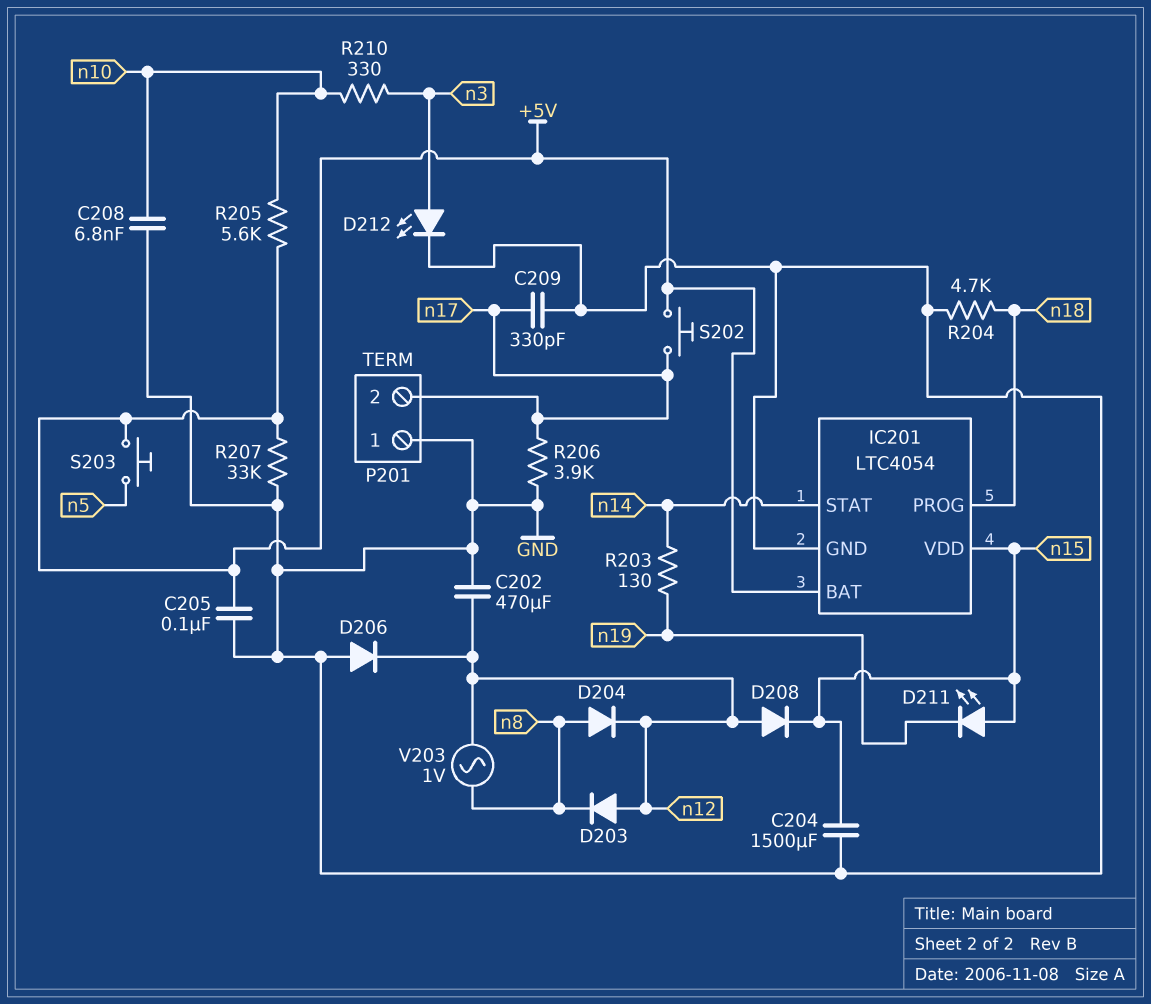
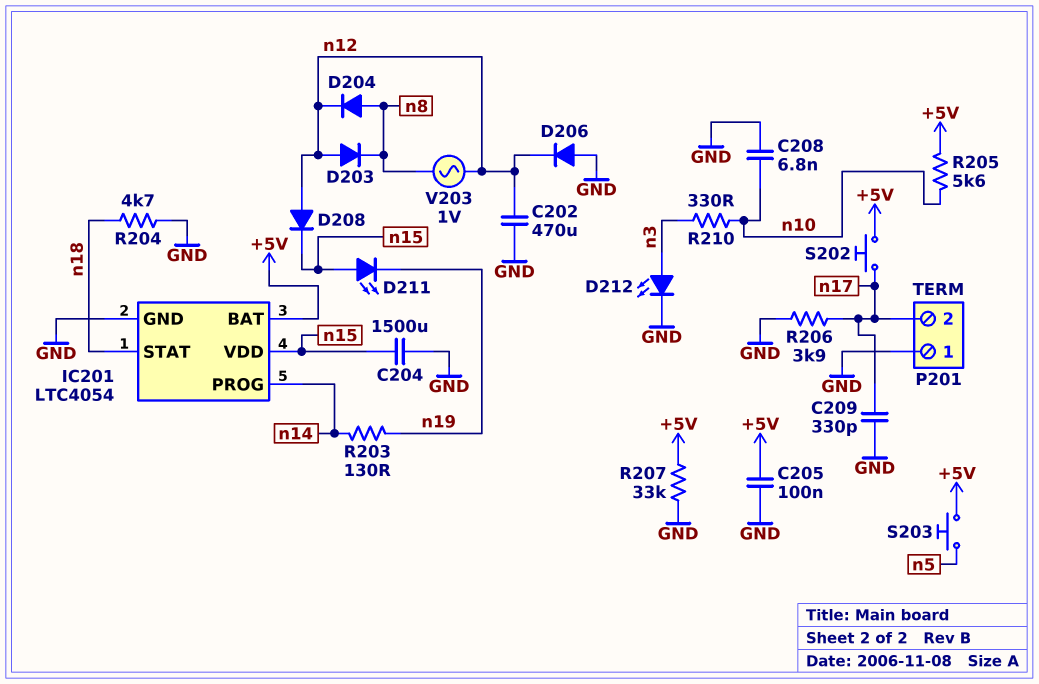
IC201 pin PROG: n18 -> n14
IC201 pin STAT: n14 -> n18

